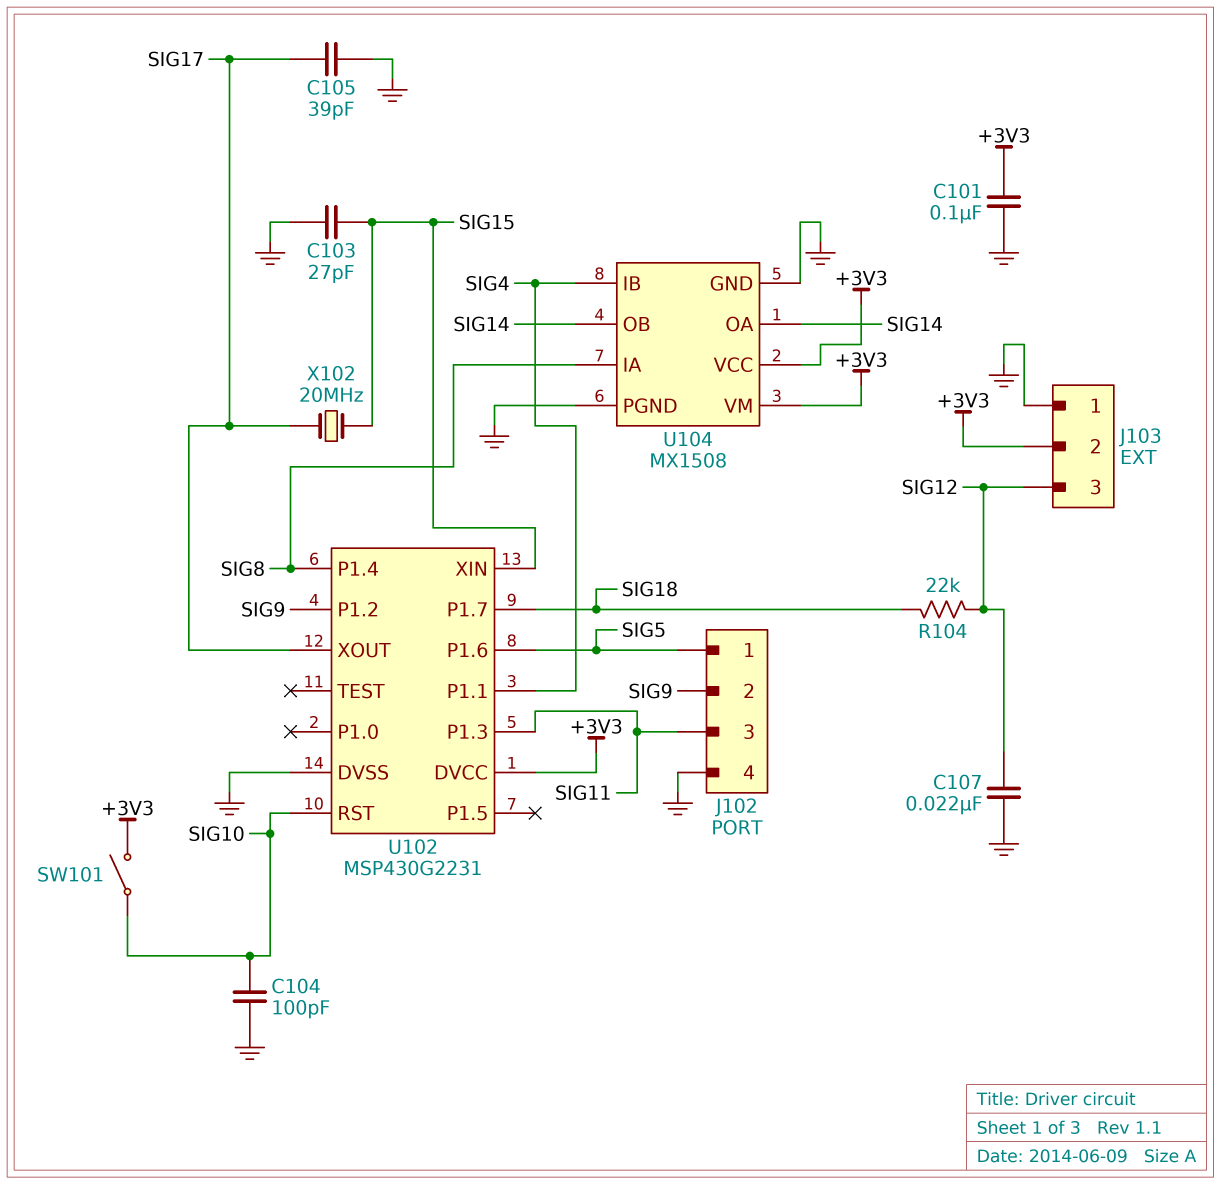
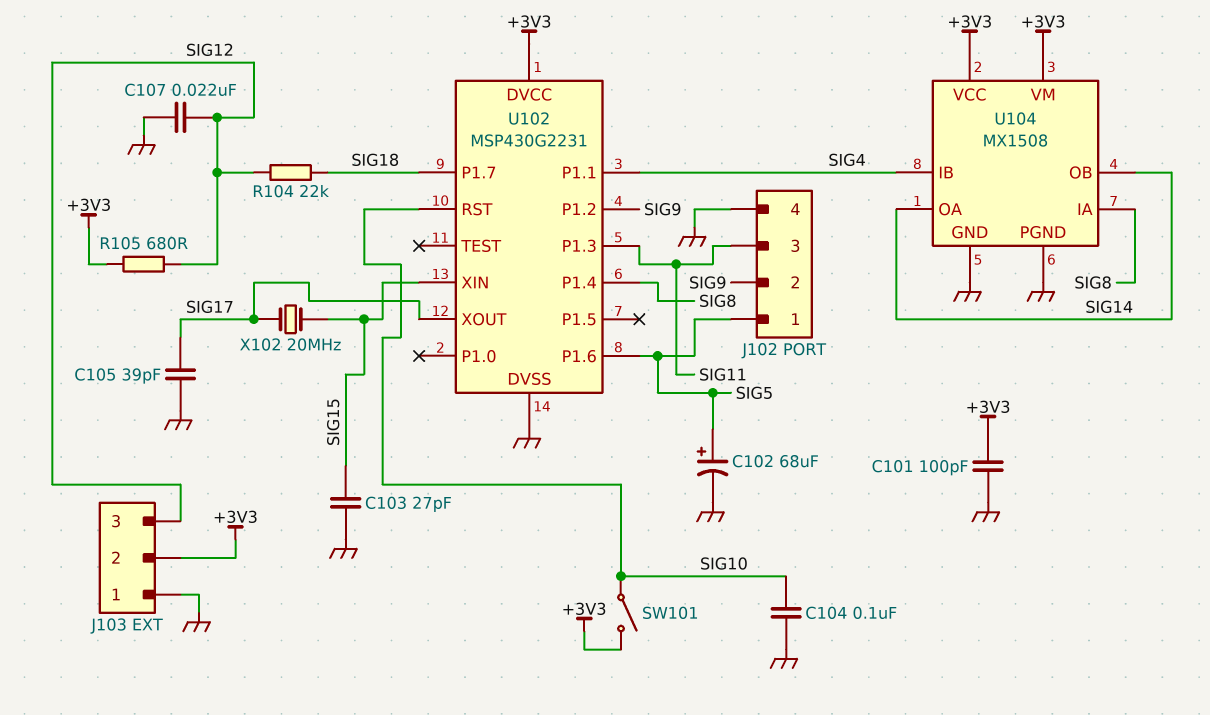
C101: 100nF (+3V3, GND) -> 100pF (+3V3, GND)
C102: none -> 68uF (plus SIG5, minus GND)
C104: 100pF (GND, SIG10) -> 100nF (GND, SIG10)
R105: none -> 680 (+3V3, SIG12)

